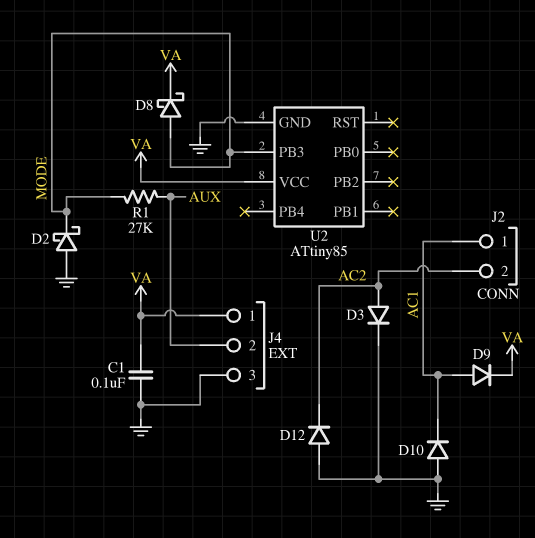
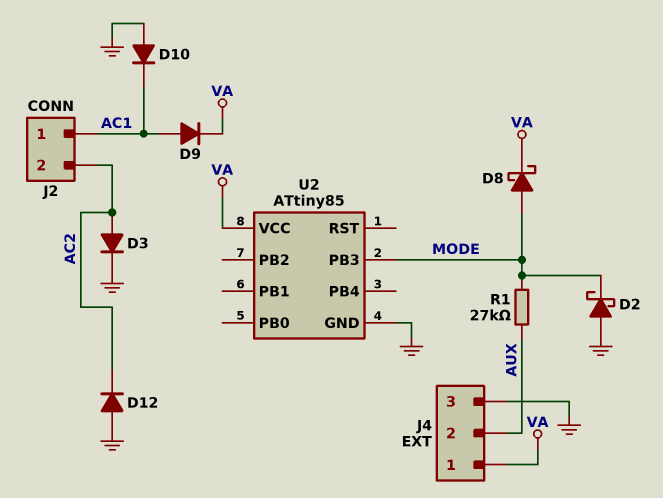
C1: 100nF (GND, VA) -> none

